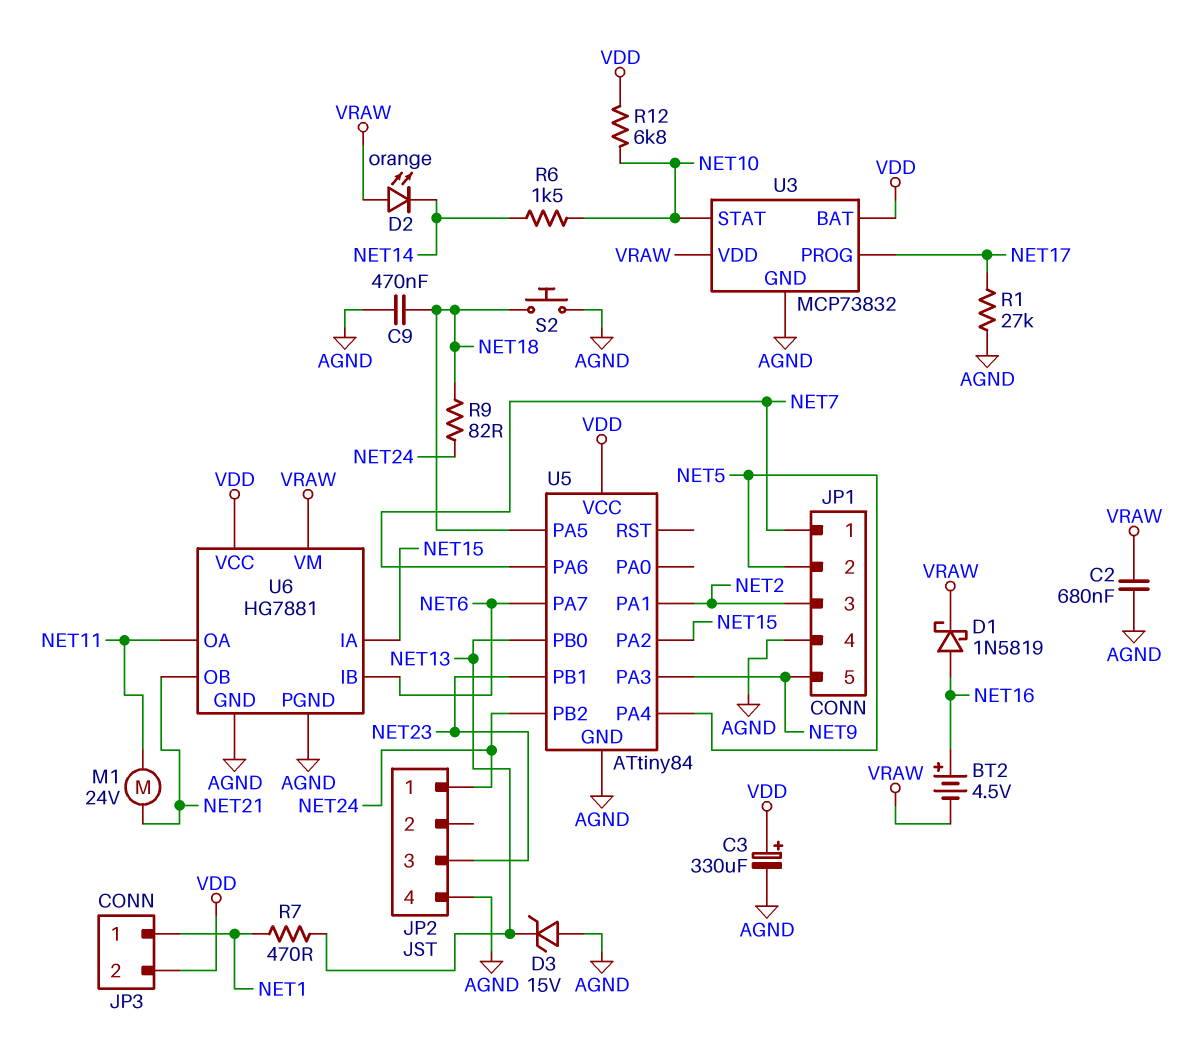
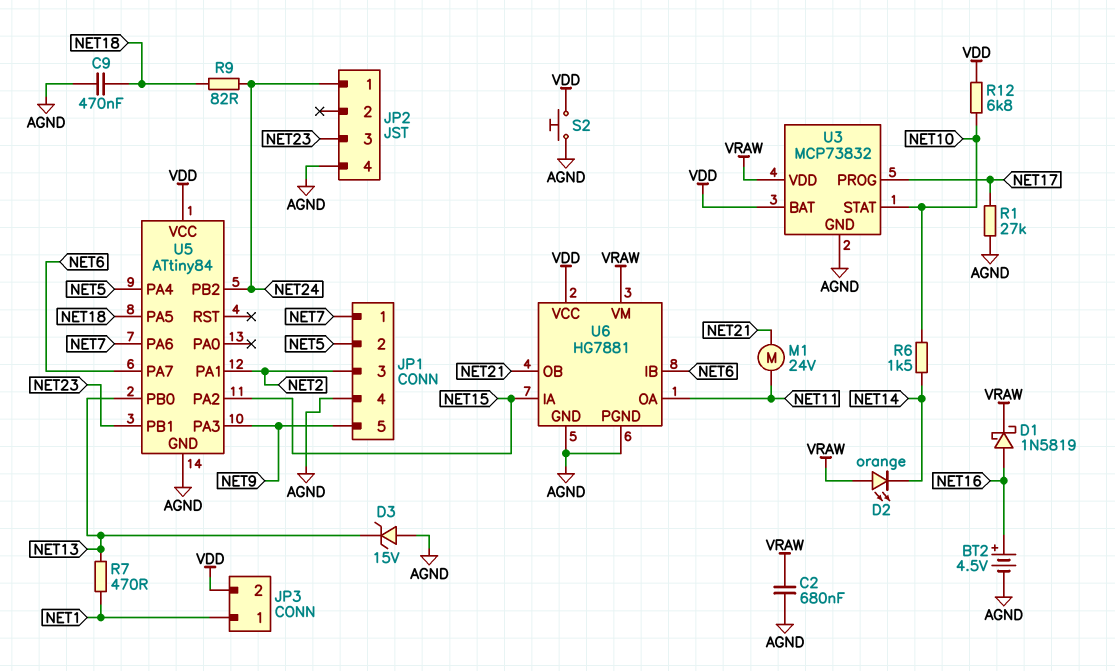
BT2: 4.5V (plus NET16, minus VRAW) -> 4.5V (plus NET16, minus AGND)
C3: 330uF (plus VDD, minus AGND) -> none
S2: button (AGND, NET18) -> button (AGND, VDD)

